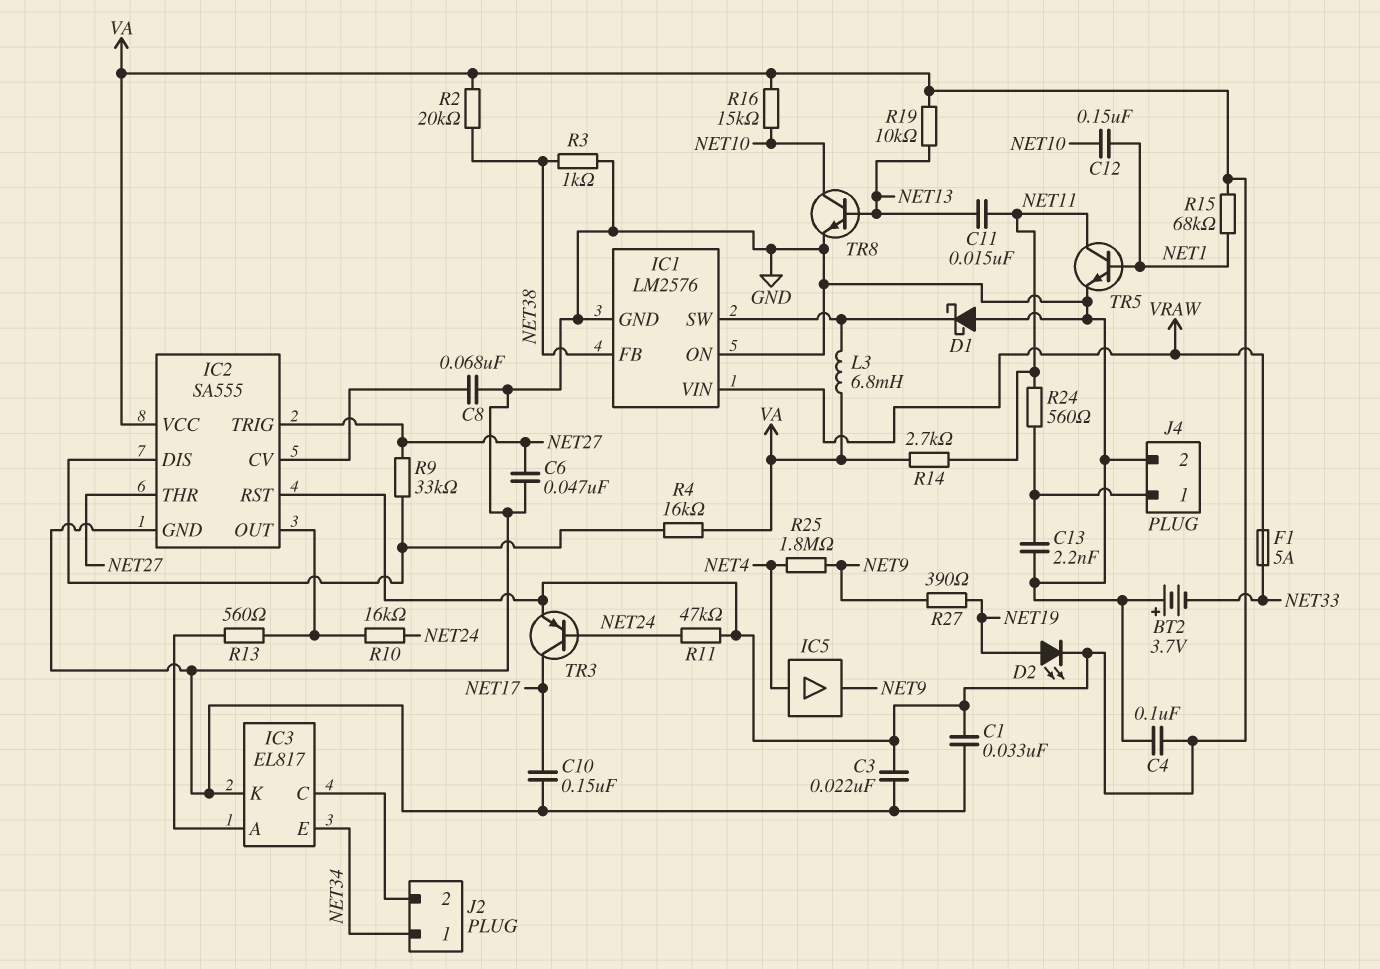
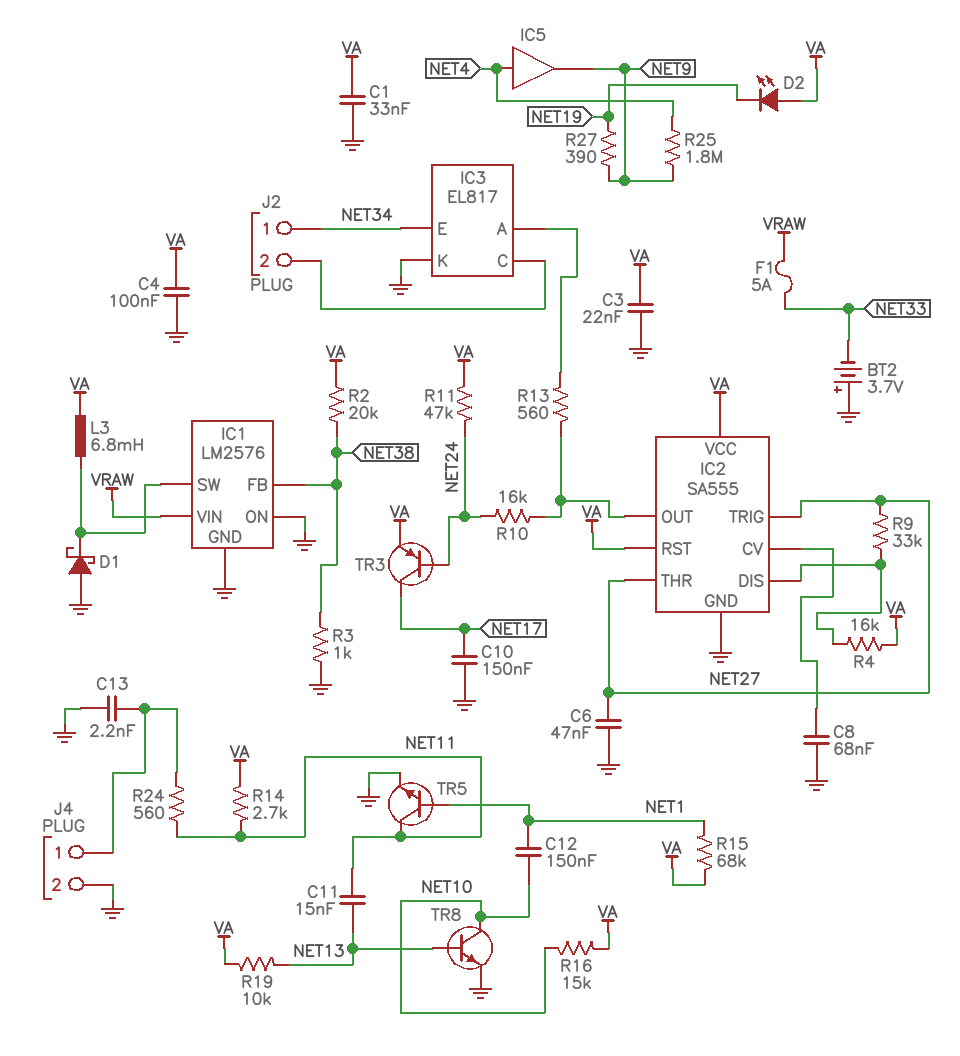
D2: LED (A NET19, K VA) -> LED (A VA, K NET19)

